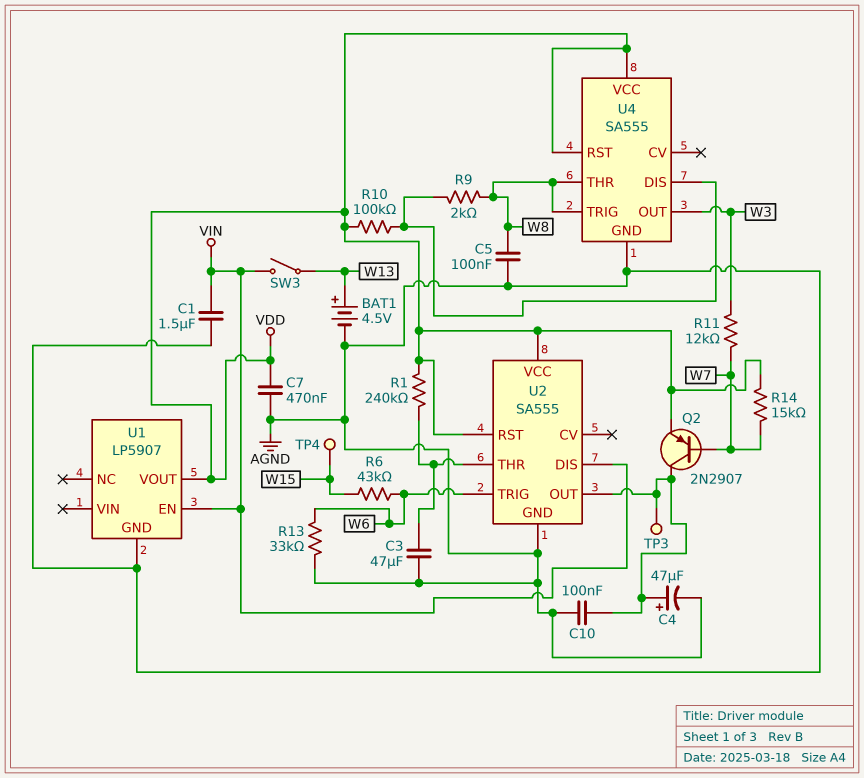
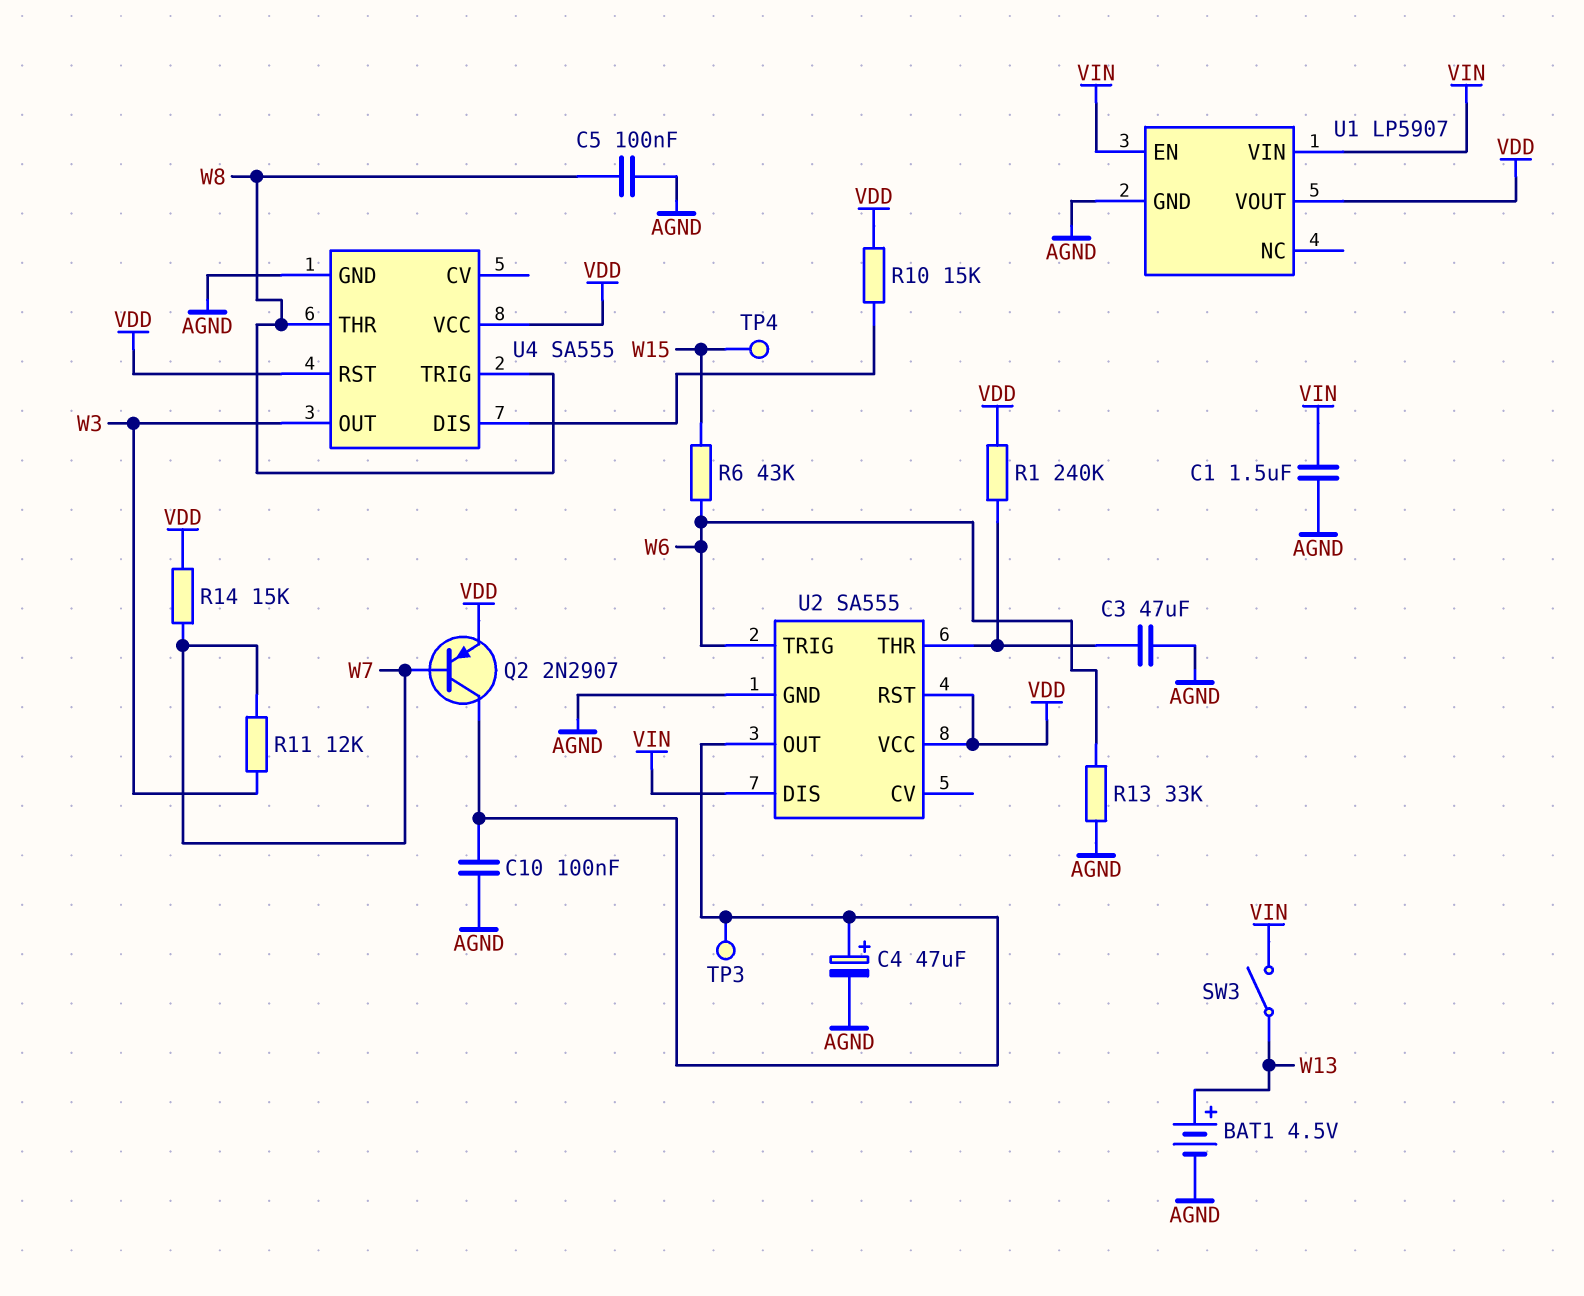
C7: 470nF (AGND, VDD) -> none
R9: 2k (U4/DIS, W8) -> none
R10: 100k (U4/DIS, VDD) -> 15k (U4/DIS, VDD)
U1 pin VIN: none -> VIN

